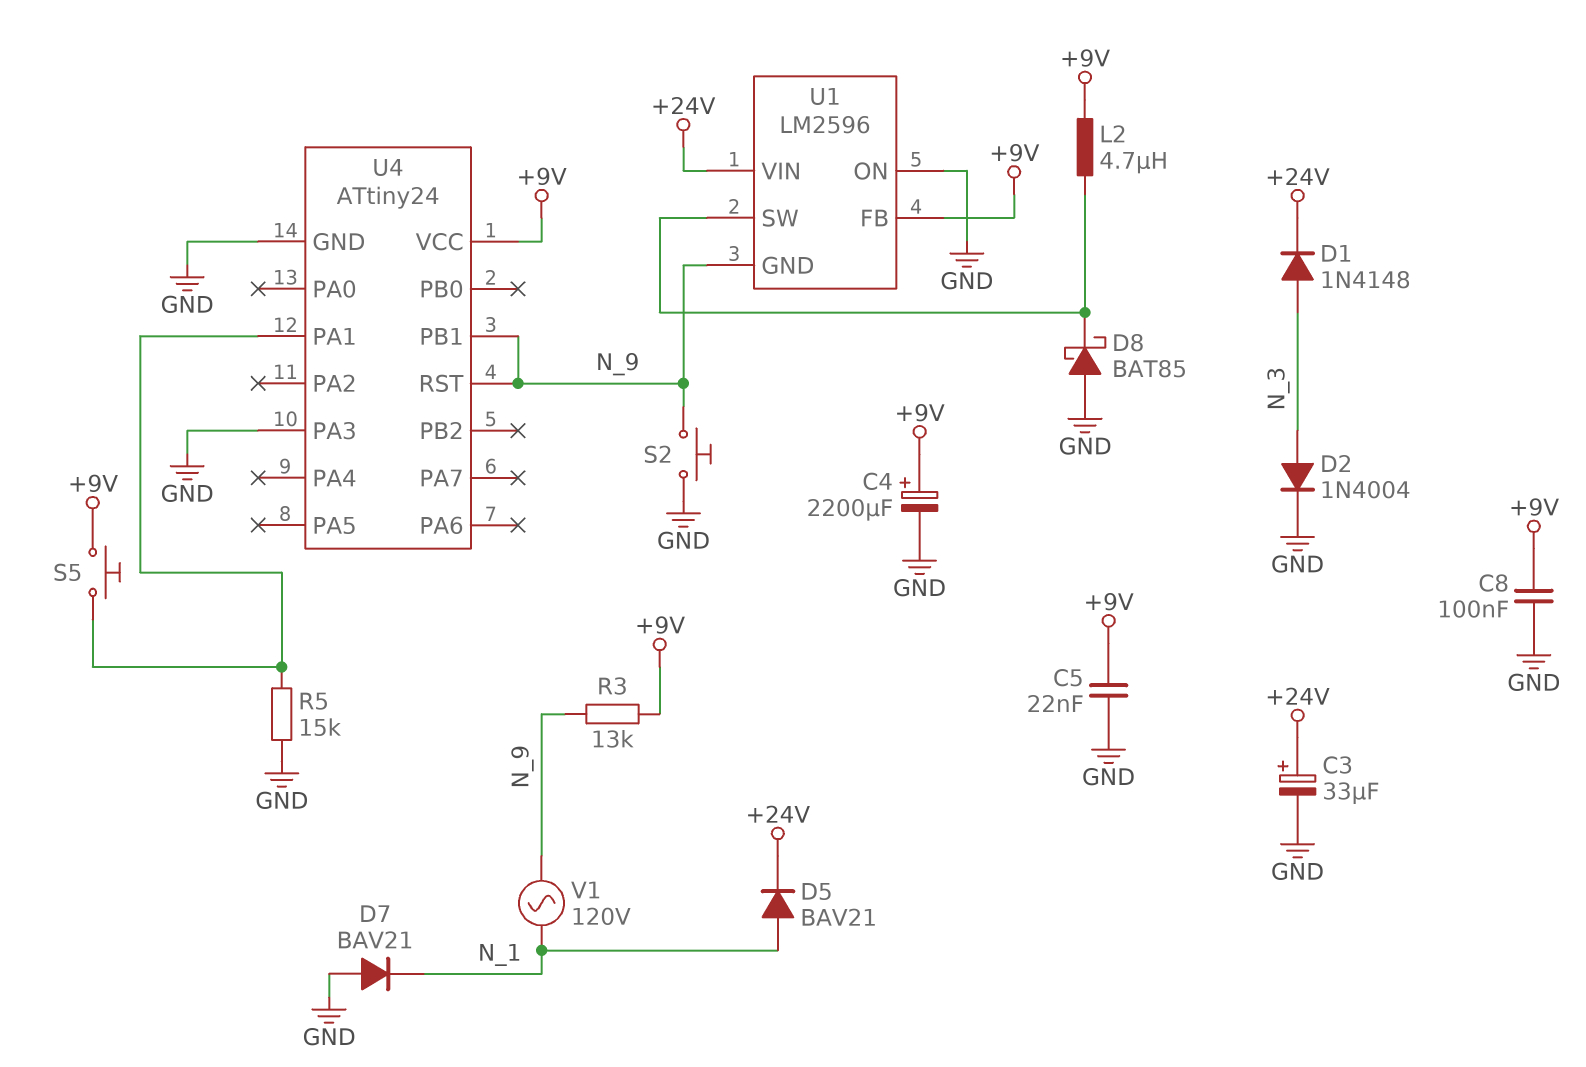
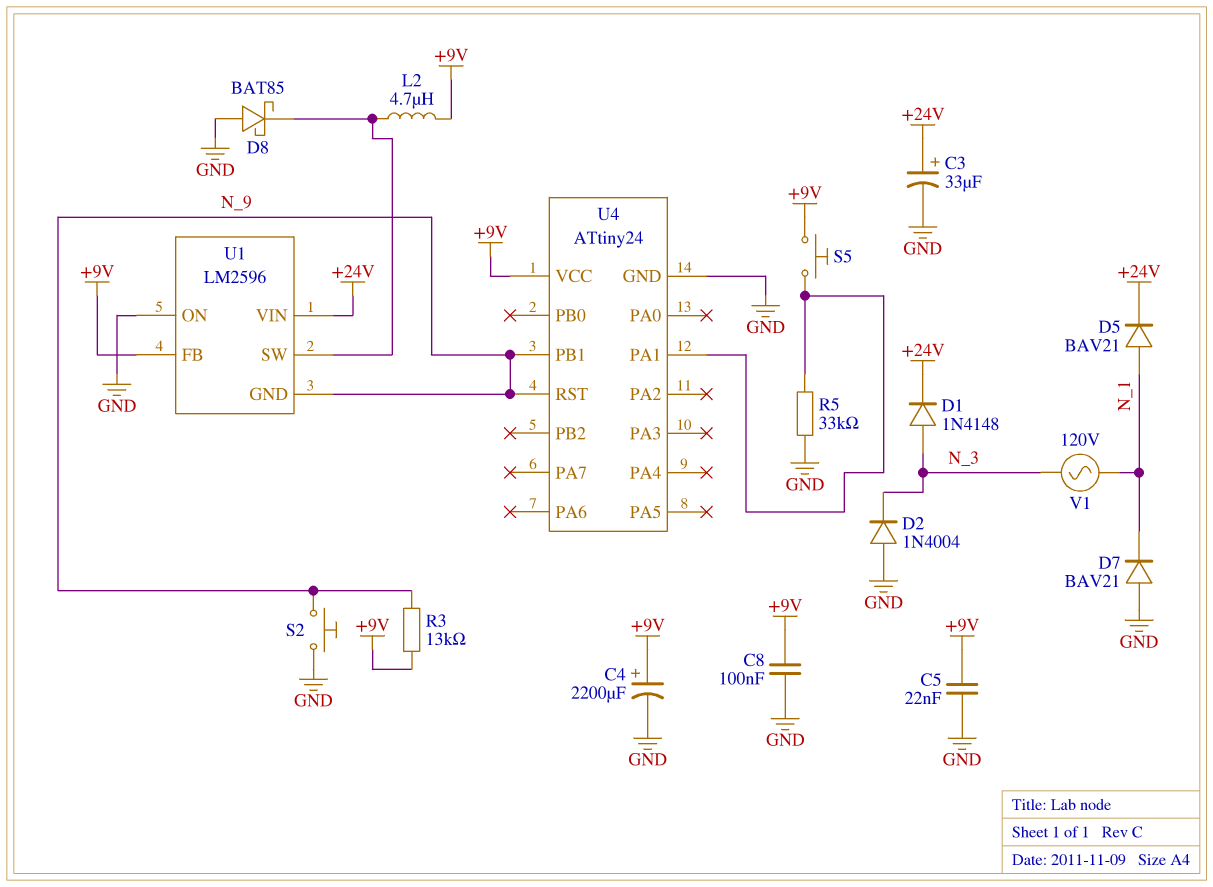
D2: diode 1N4004 (A N_3, K GND) -> diode 1N4004 (A GND, K N_3)
R5: 15k (GND, U4/PA1) -> 33k (GND, U4/PA1)
U4 pin PA3: GND -> none
V1: AC 120V (N_1, N_9) -> AC 120V (N_1, N_3)

